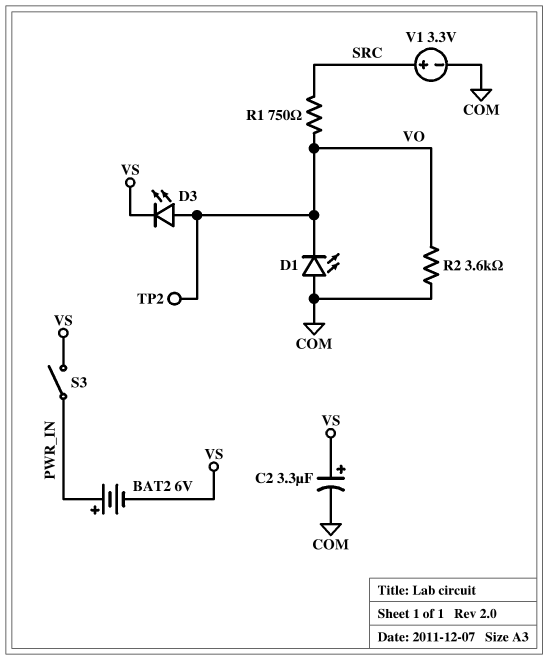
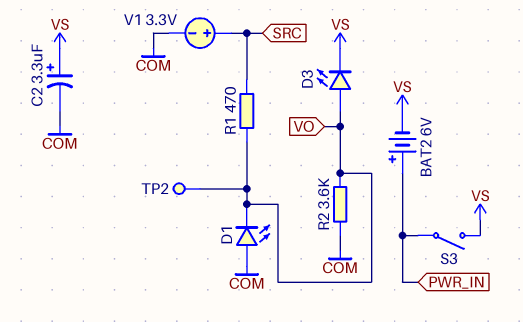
R1: 750 (SRC, VO) -> 470 (SRC, VO)

